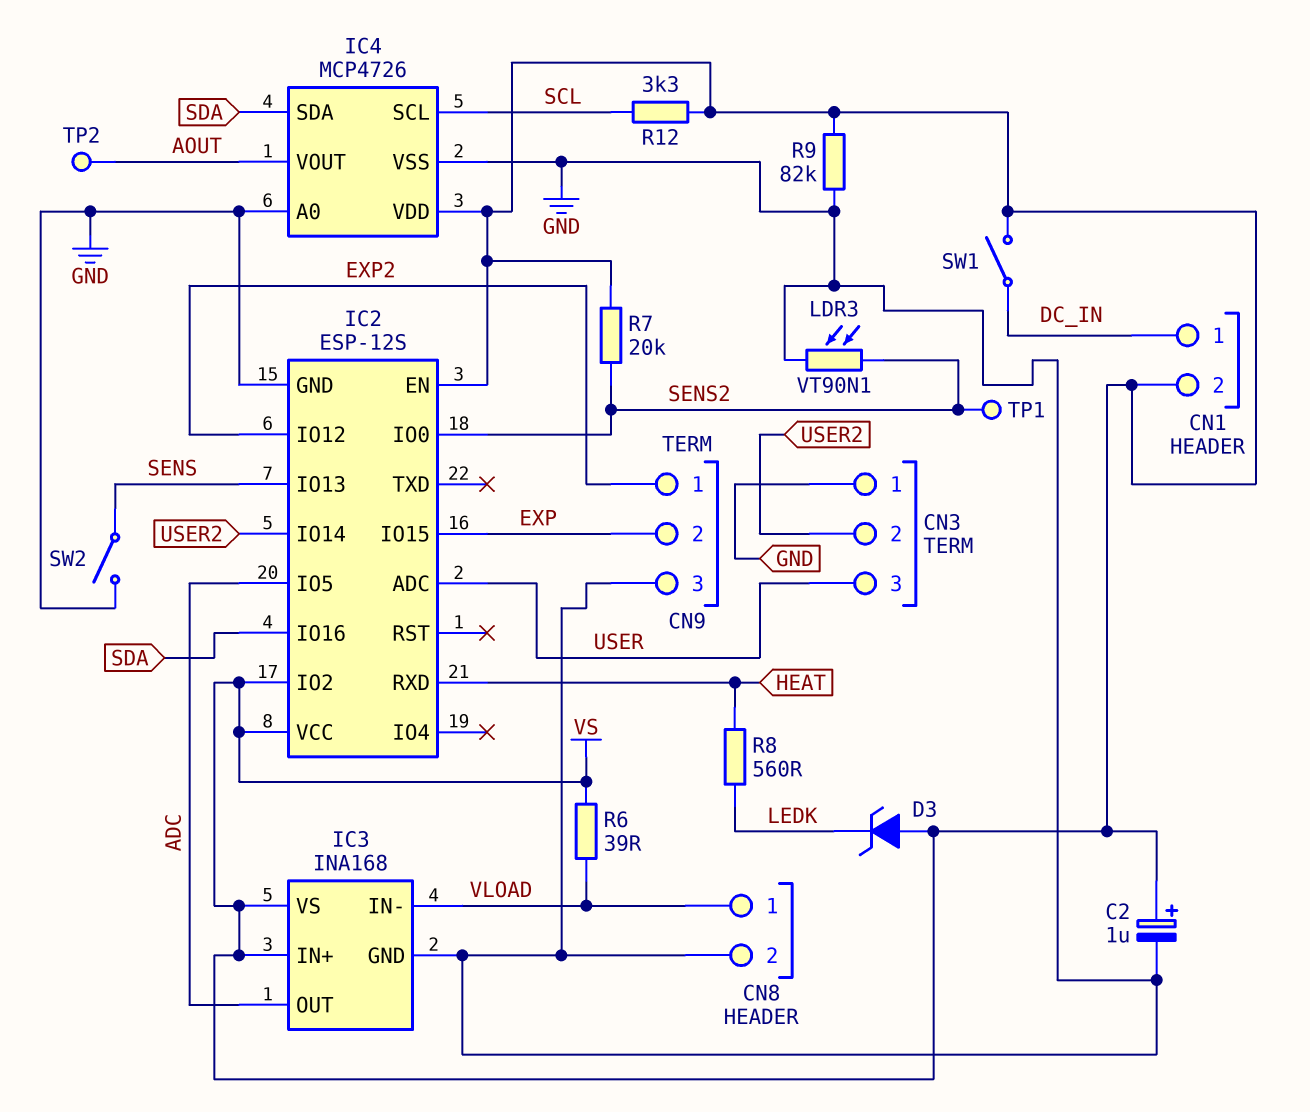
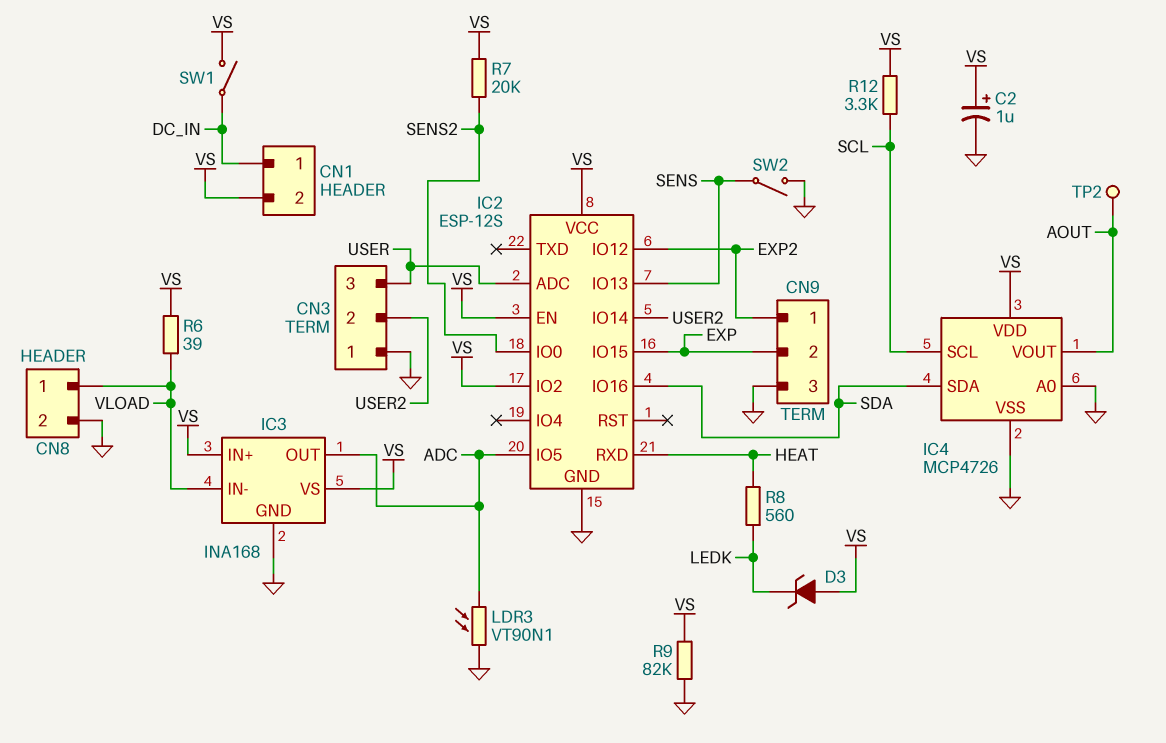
LDR3: VT90N1 (GND, SENS2) -> VT90N1 (ADC, GND)
TP1: test point (SENS2) -> none

